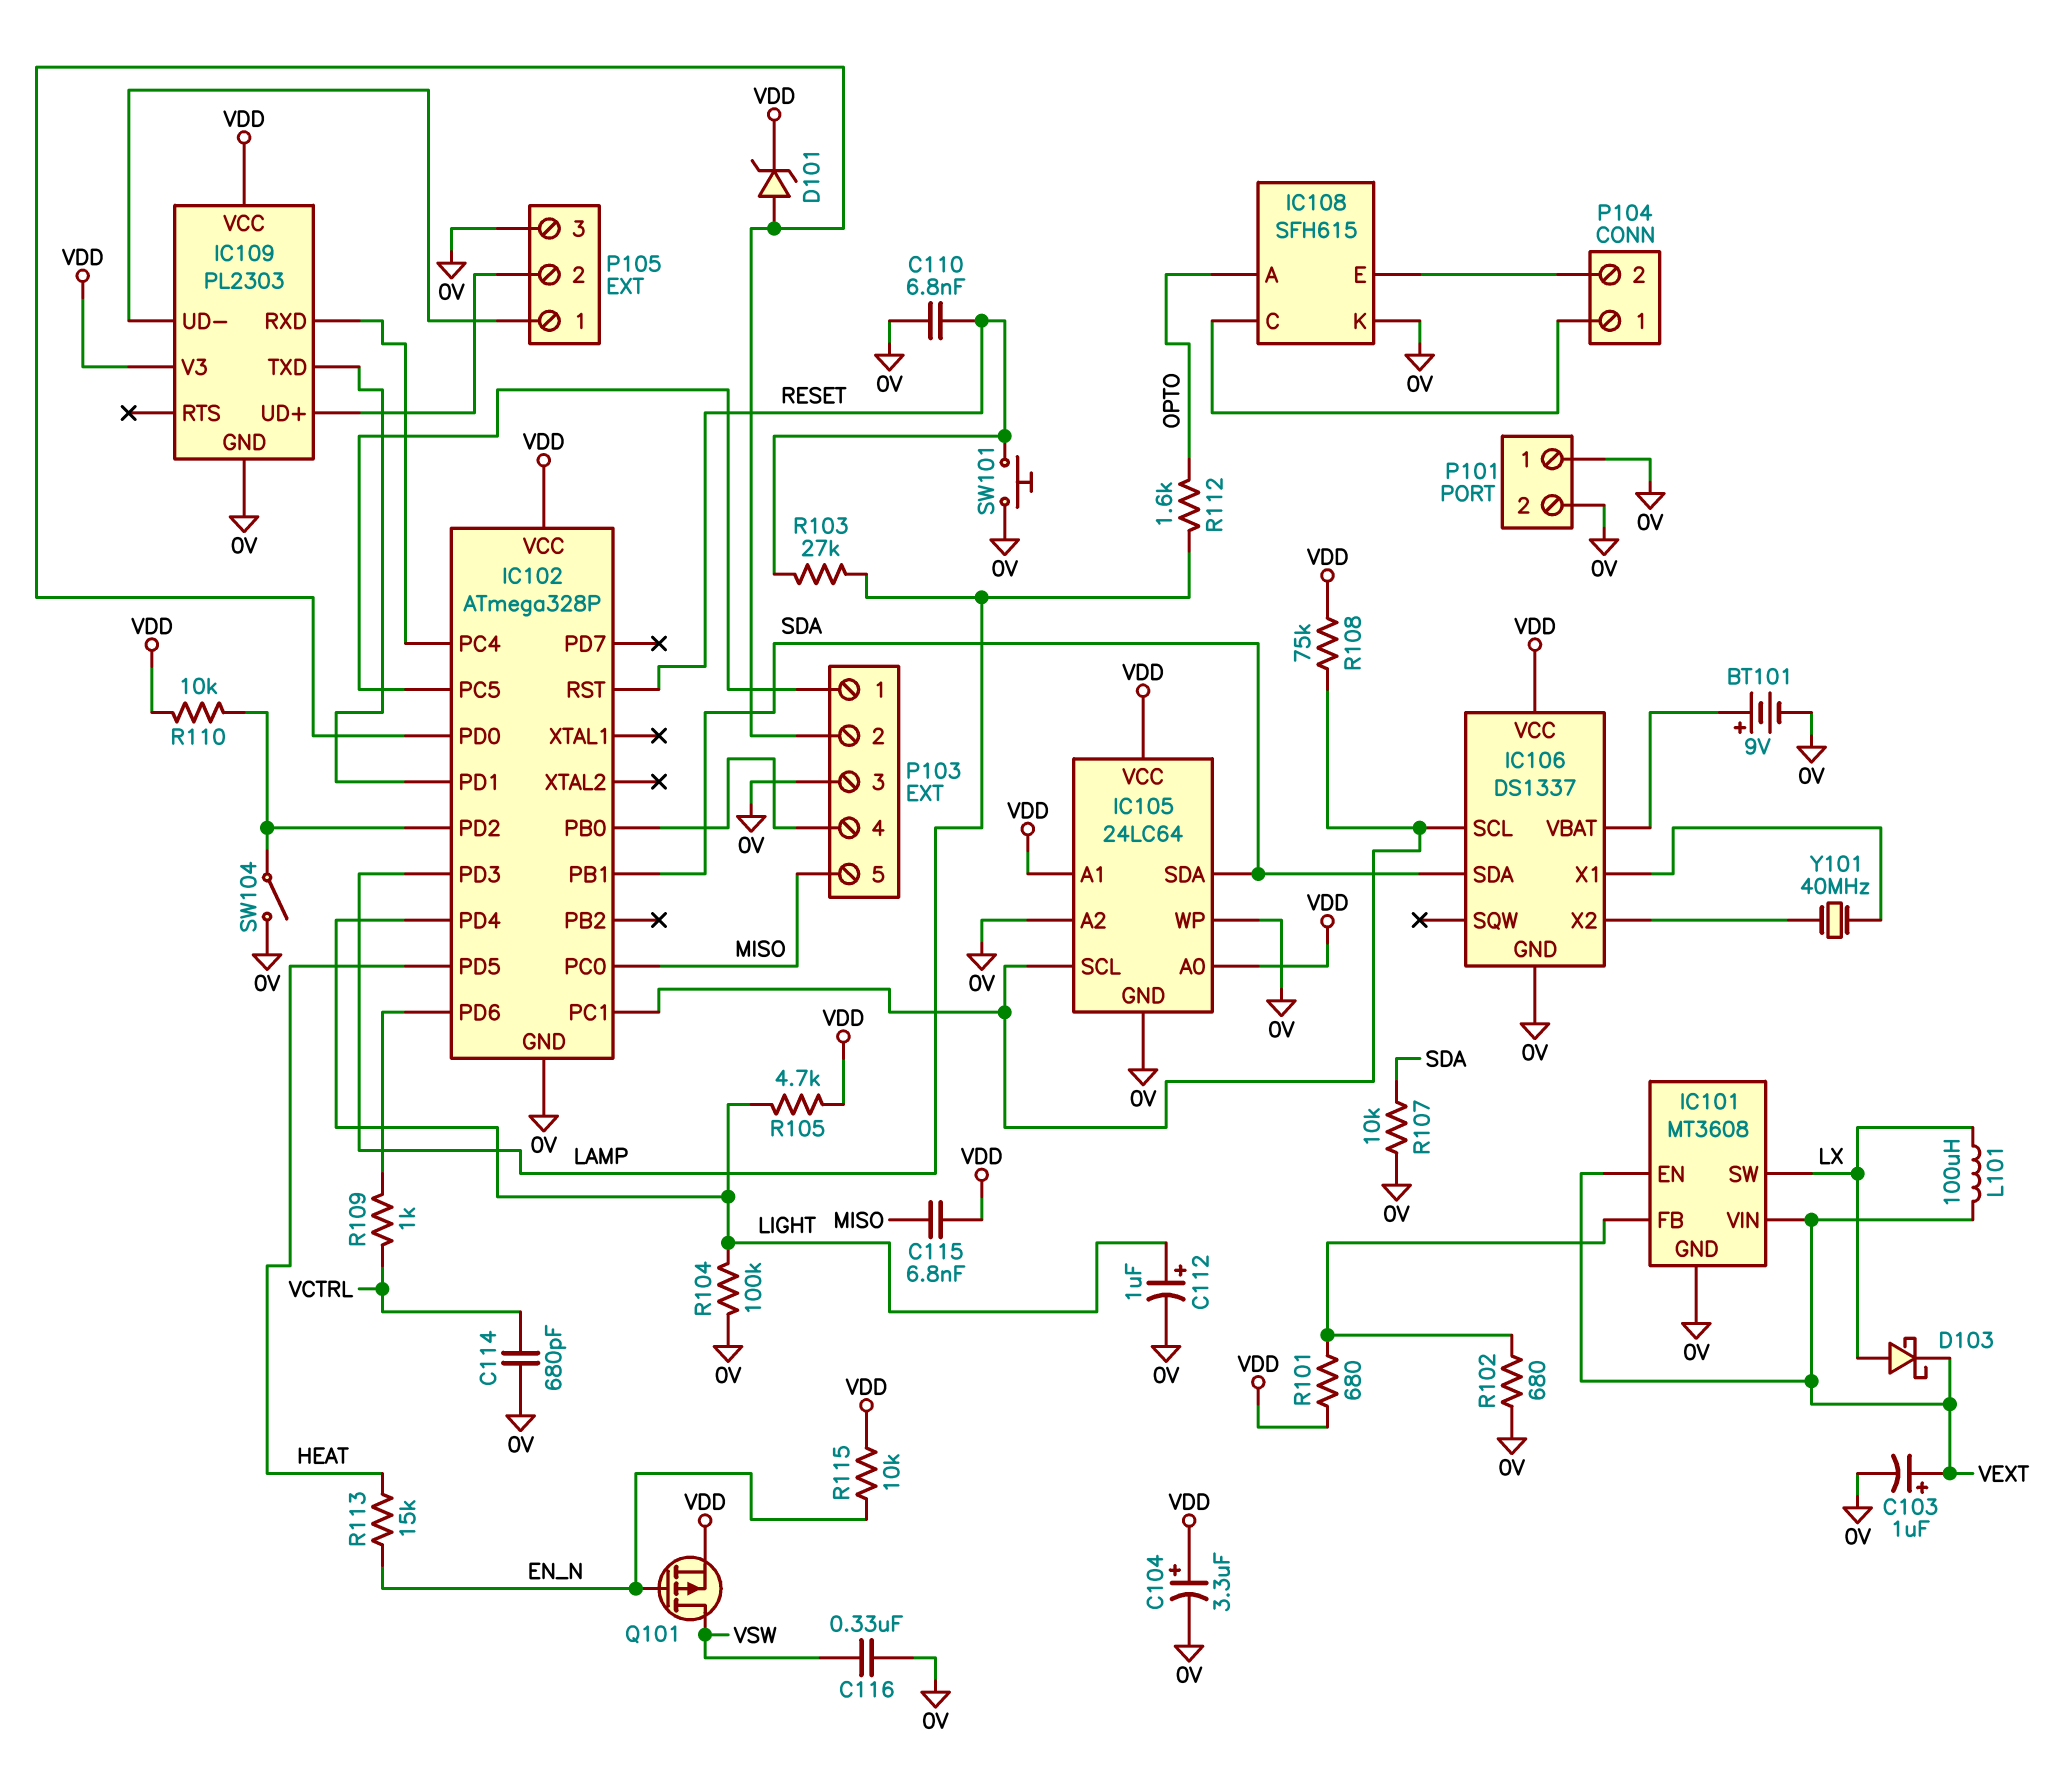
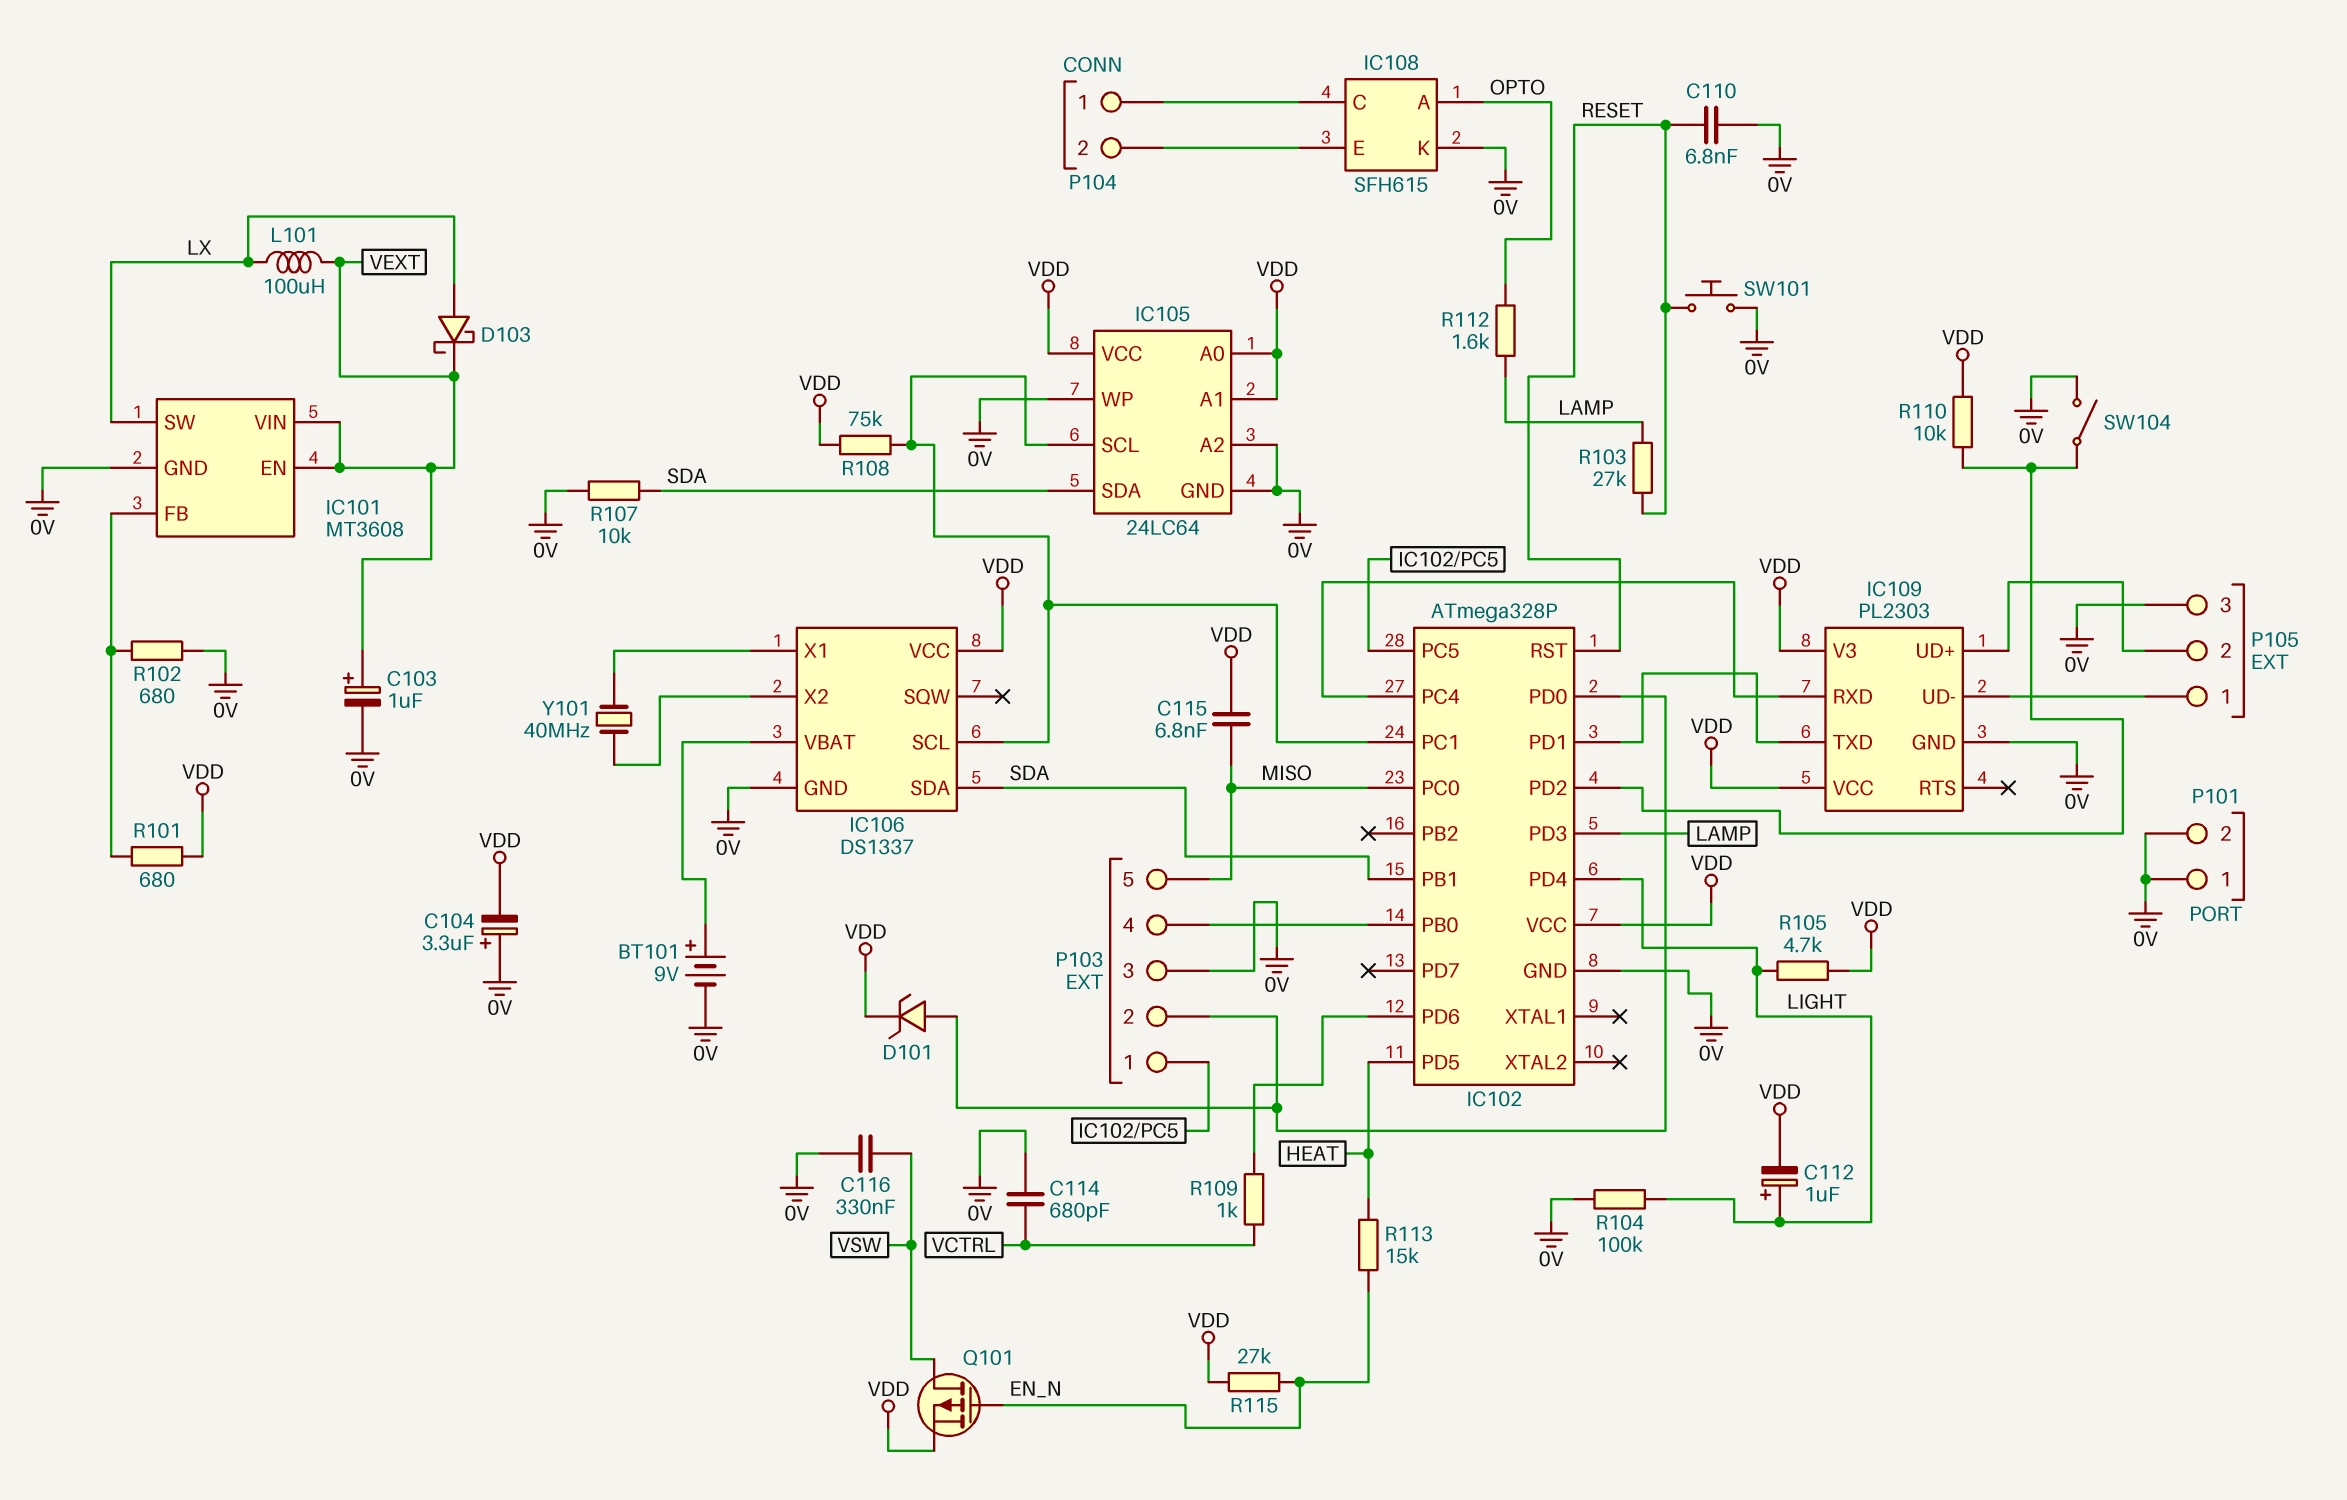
C104: 3.3uF (plus VDD, minus 0V) -> 3.3uF (plus 0V, minus VDD)
C112: 1uF (plus LIGHT, minus 0V) -> 1uF (plus LIGHT, minus VDD)
R115: 10k (EN_N, VDD) -> 27k (EN_N, VDD)

